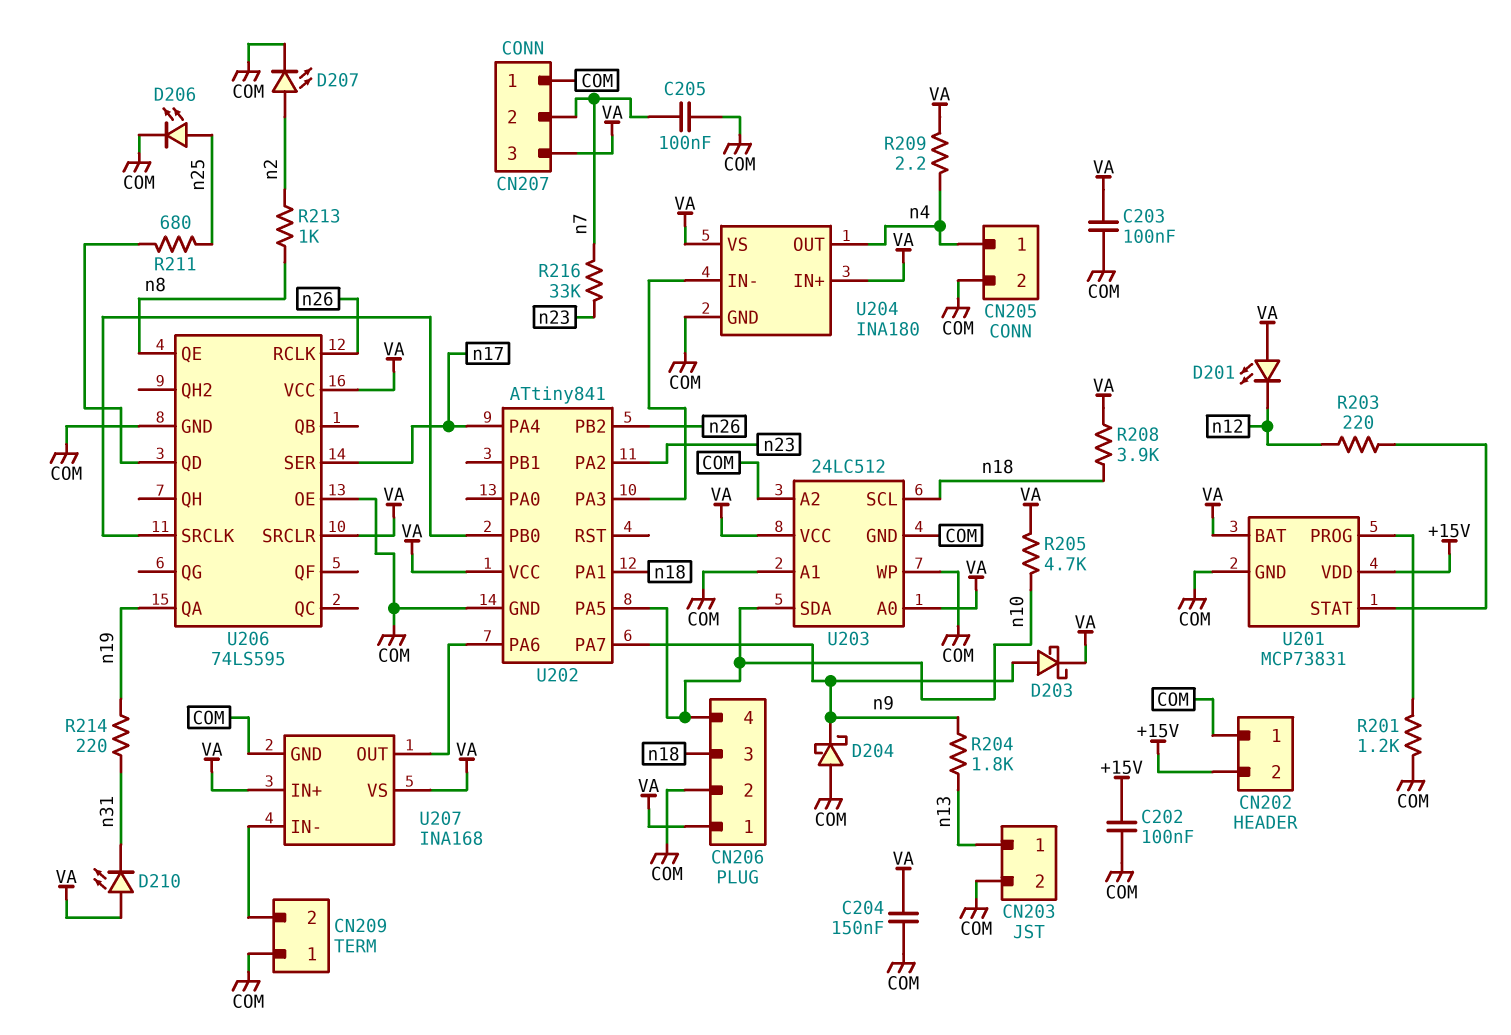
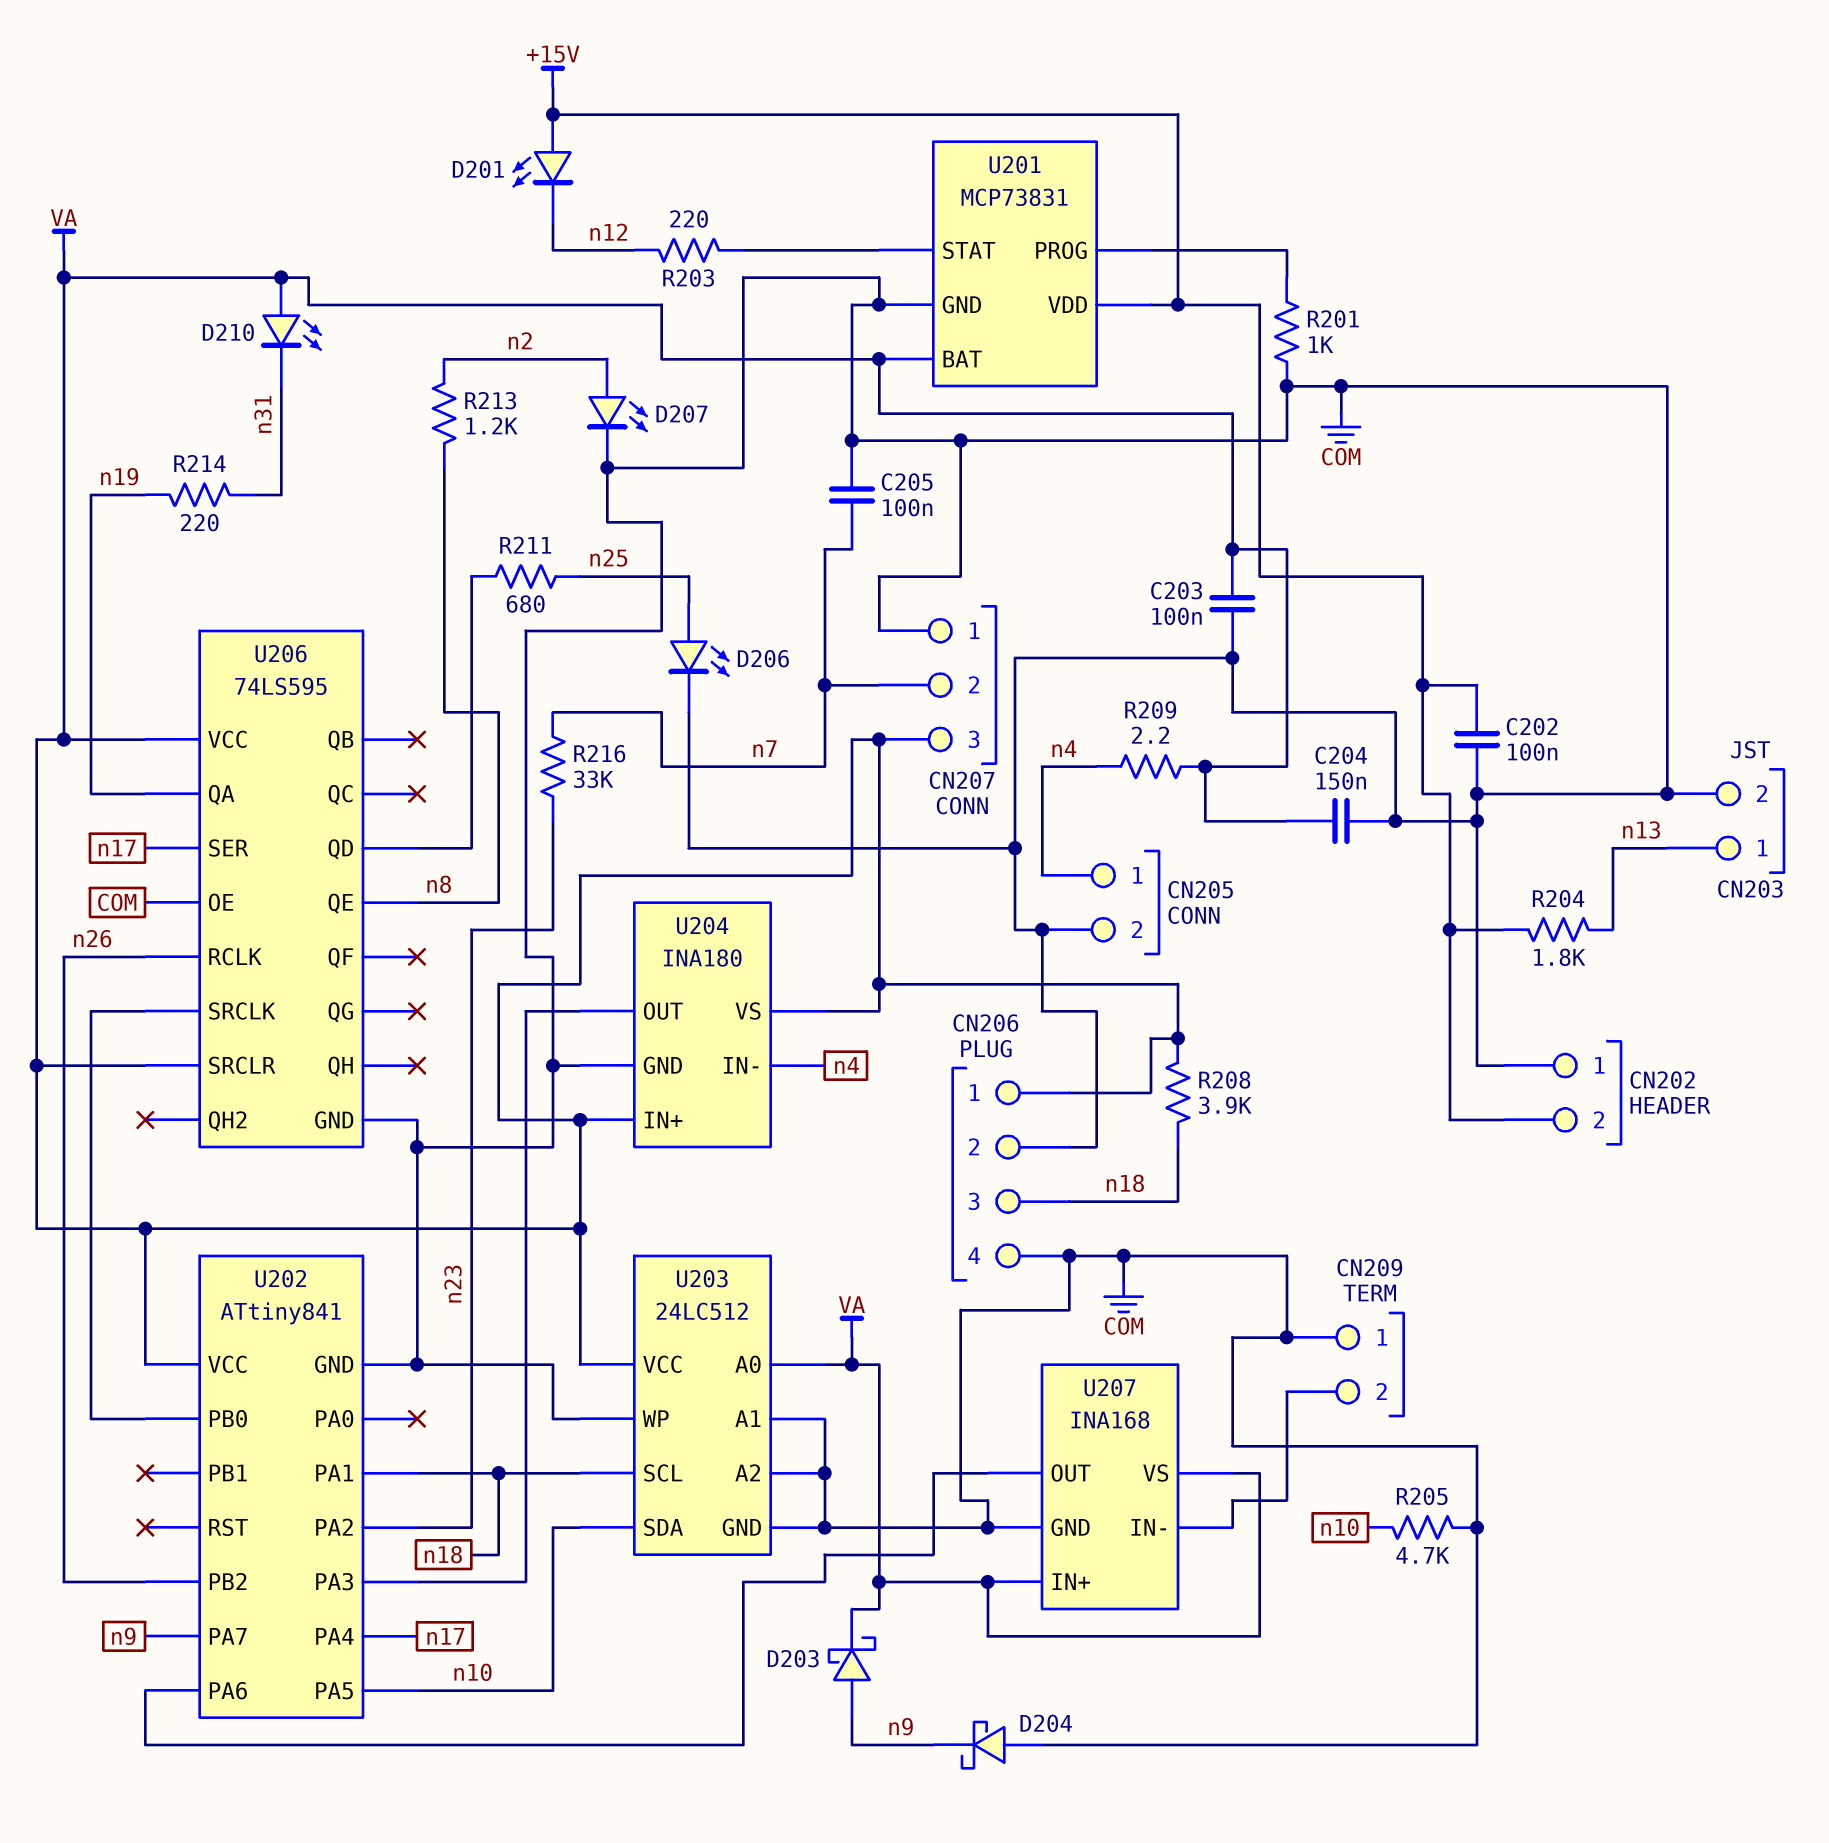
CN206 pin 4: n10 -> COM
D201: LED (A VA, K n12) -> LED (A +15V, K n12)
R201: 1.2k (COM, U201/PROG) -> 1k (COM, U201/PROG)
R204: 1.8k (n9, n13) -> 1.8k (+15V, n13)
R205: 4.7k (VA, n10) -> 4.7k (COM, n10)
R213: 1k (n2, n8) -> 1.2k (n2, n8)
U204 pin IN-: U202/PA3 -> n4
U204 pin OUT: n4 -> U202/PA3

